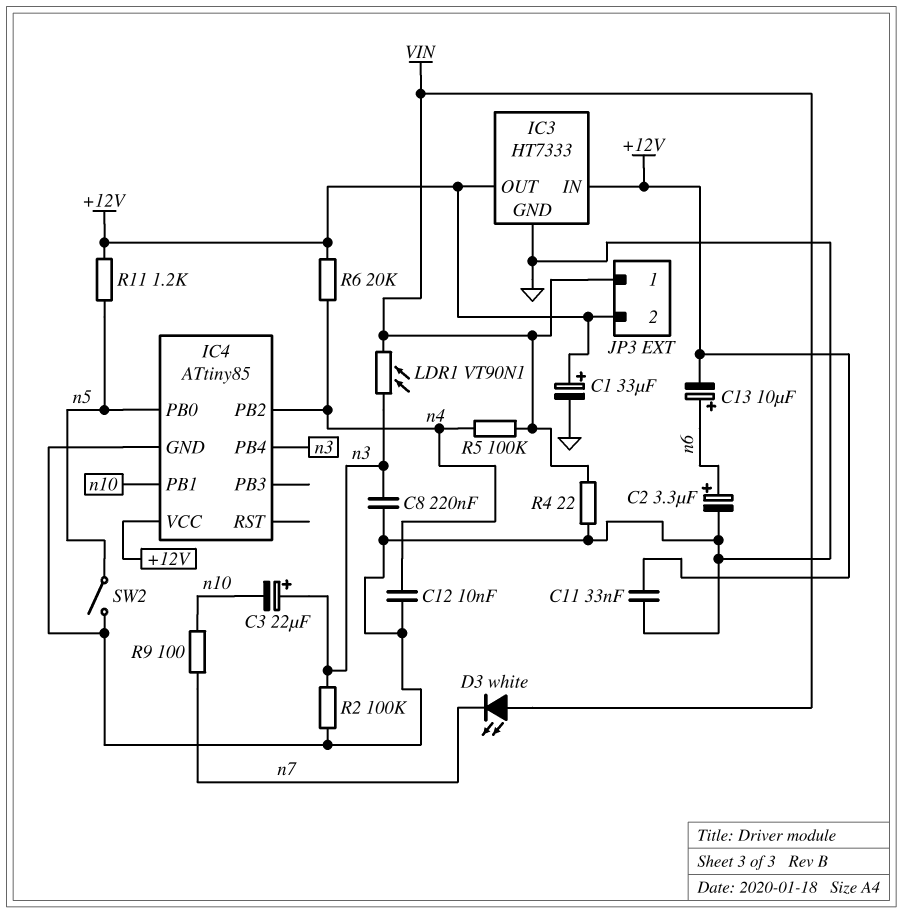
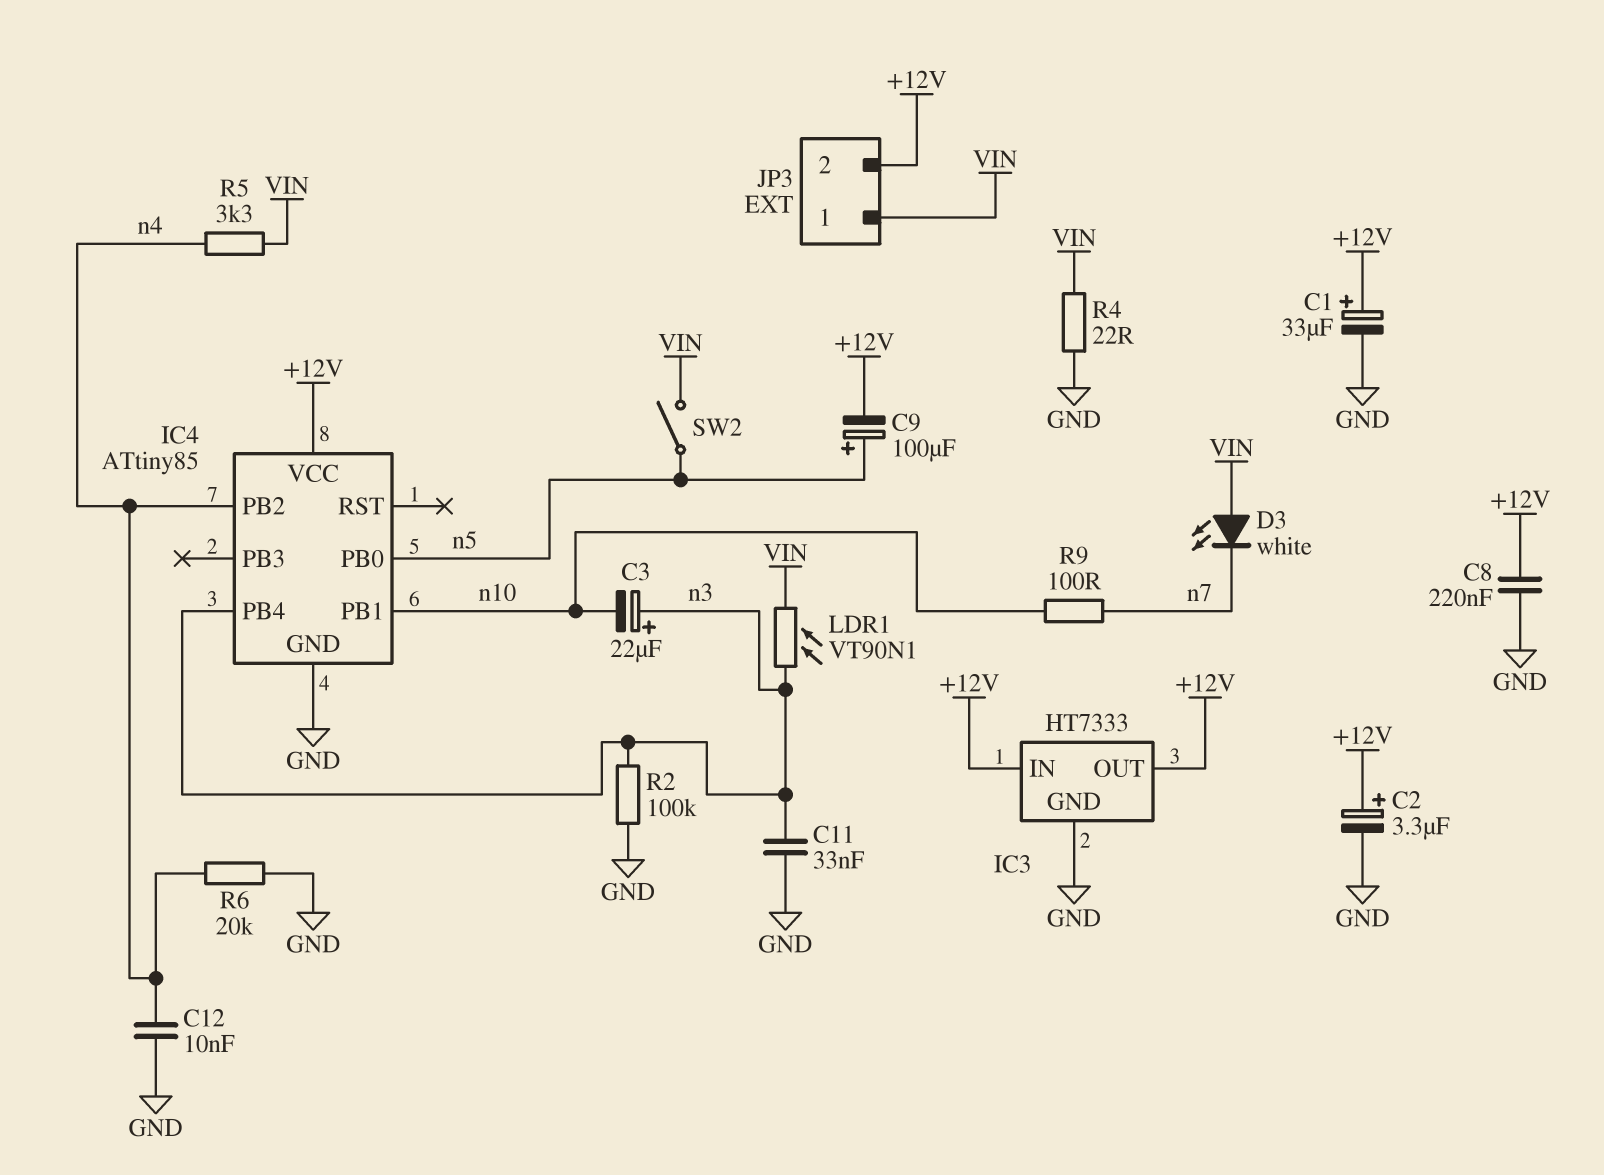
C2: 3.3uF (plus n6, minus GND) -> 3.3uF (plus +12V, minus GND)
C8: 220nF (GND, n3) -> 220nF (+12V, GND)
C9: none -> 100uF (plus n5, minus +12V)
C11: 33nF (+12V, GND) -> 33nF (GND, n3)
C13: 10uF (plus n6, minus +12V) -> none
R5: 100k (VIN, n4) -> 3.3k (VIN, n4)
R6: 20k (+12V, n4) -> 20k (GND, n4)
R11: 1.2k (+12V, n5) -> none
SW2: switch (GND, n5) -> switch (VIN, n5)

